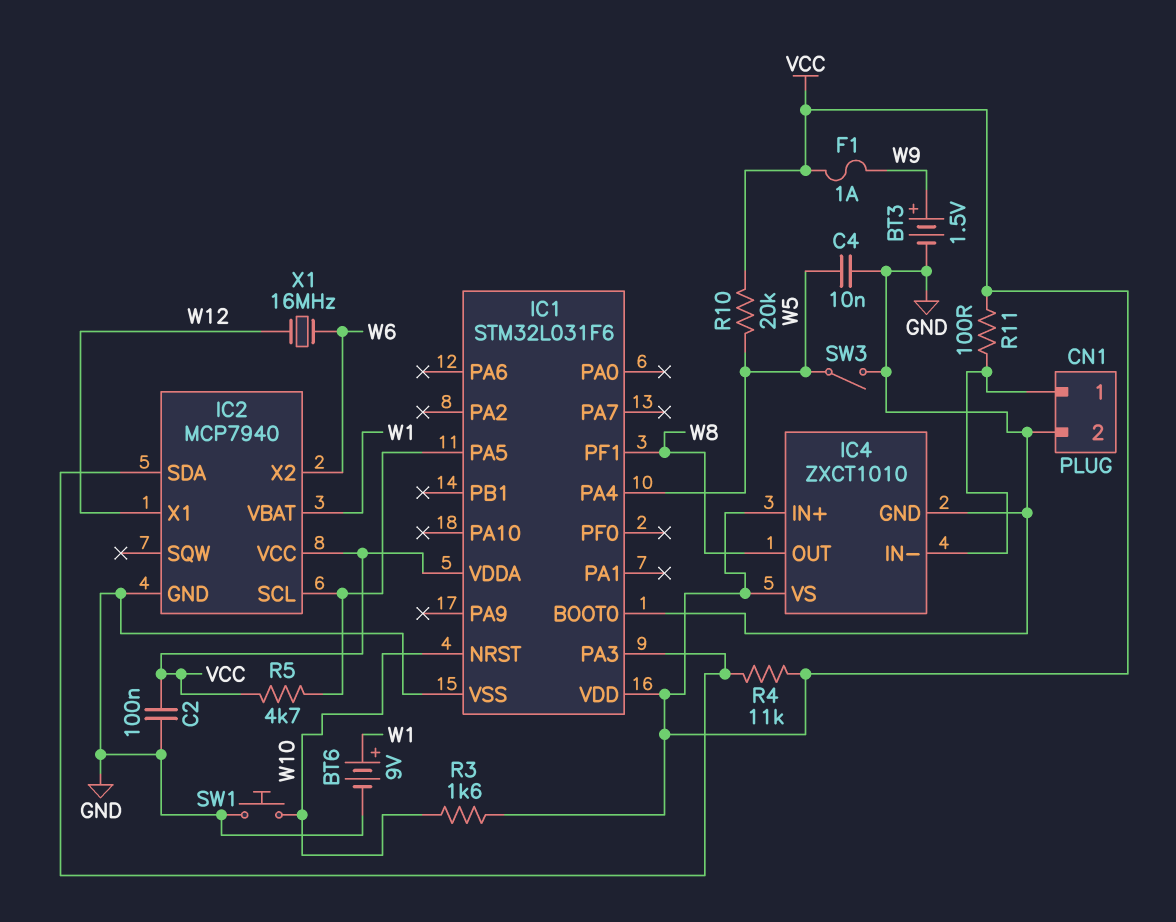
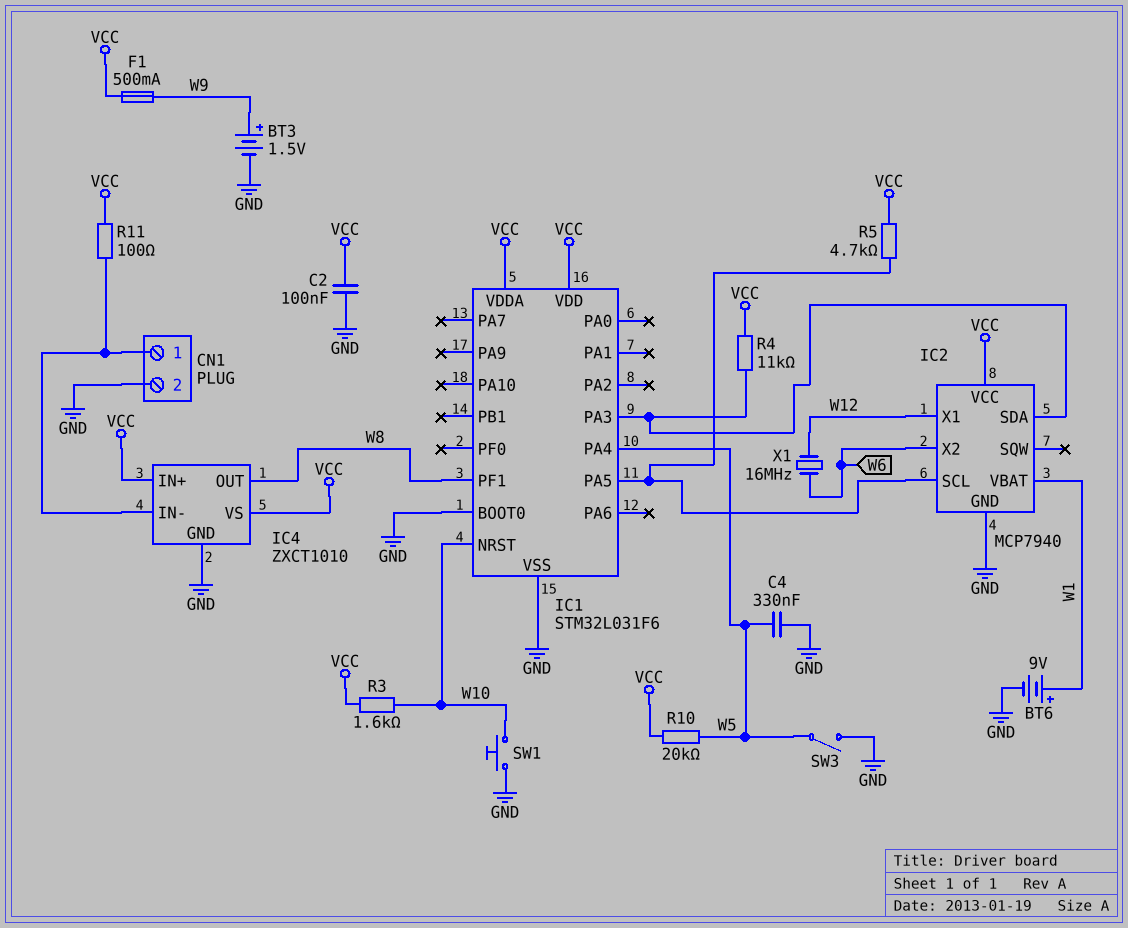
C4: 10nF (GND, W5) -> 330nF (GND, W5)
F1: 1A (VCC, W9) -> 500mA (VCC, W9)

